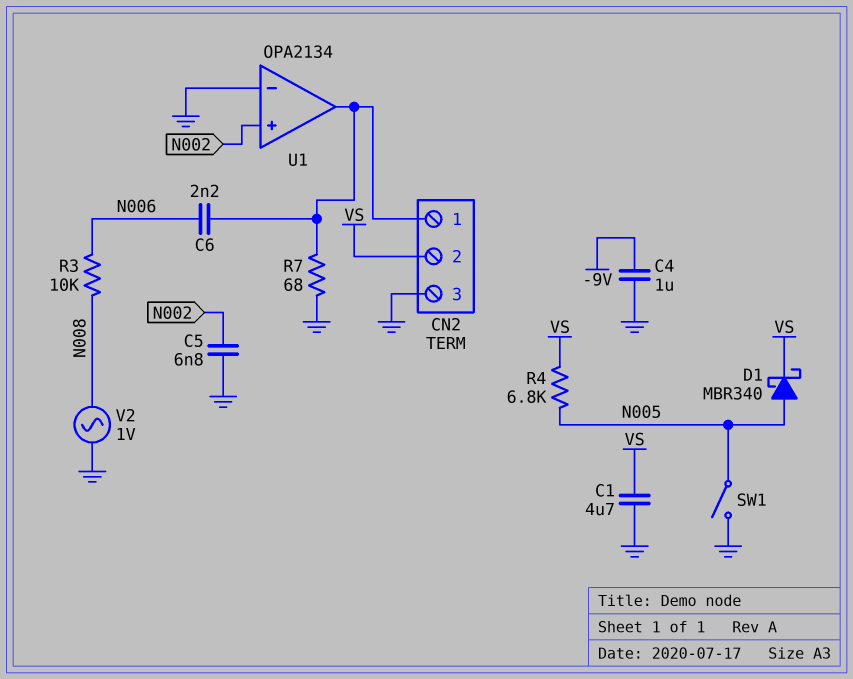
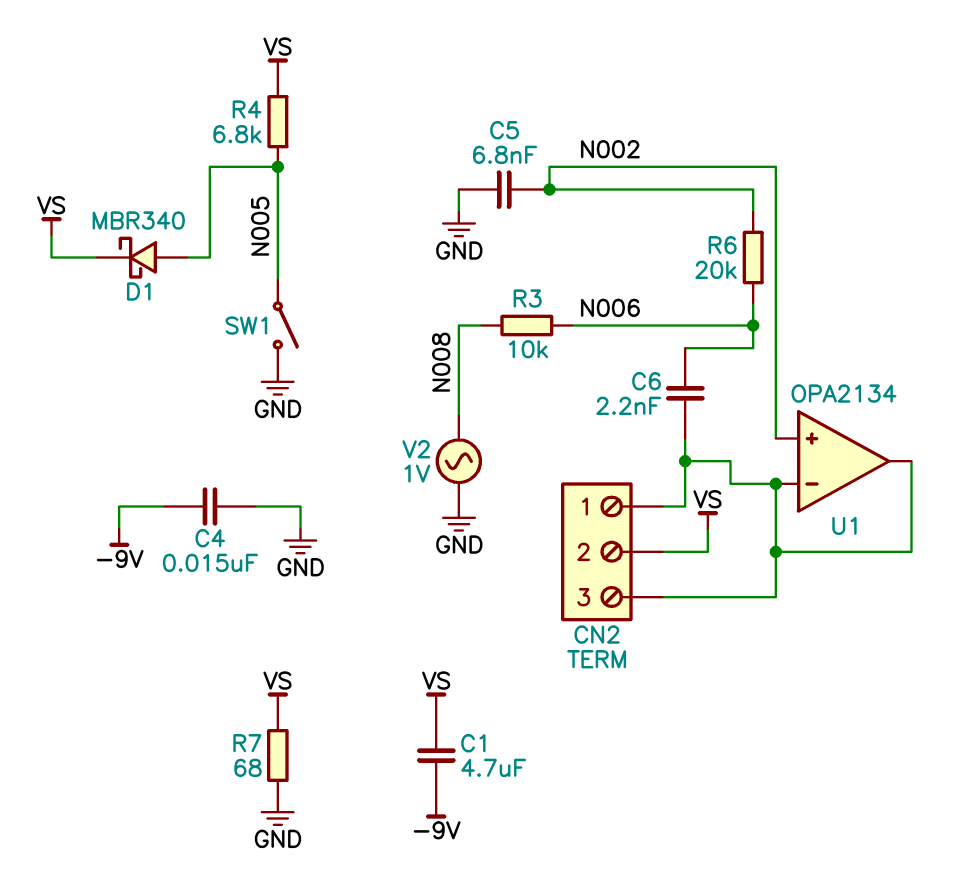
C1: 4.7uF (GND, VS) -> 4.7uF (-9V, VS)
C4: 1uF (-9V, GND) -> 15nF (-9V, GND)
CN2 pin 3: GND -> CN2/1
R6: none -> 20k (N002, N006)
R7: 68 (CN2/1, GND) -> 68 (GND, VS)
U1 pin in-: GND -> CN2/1

